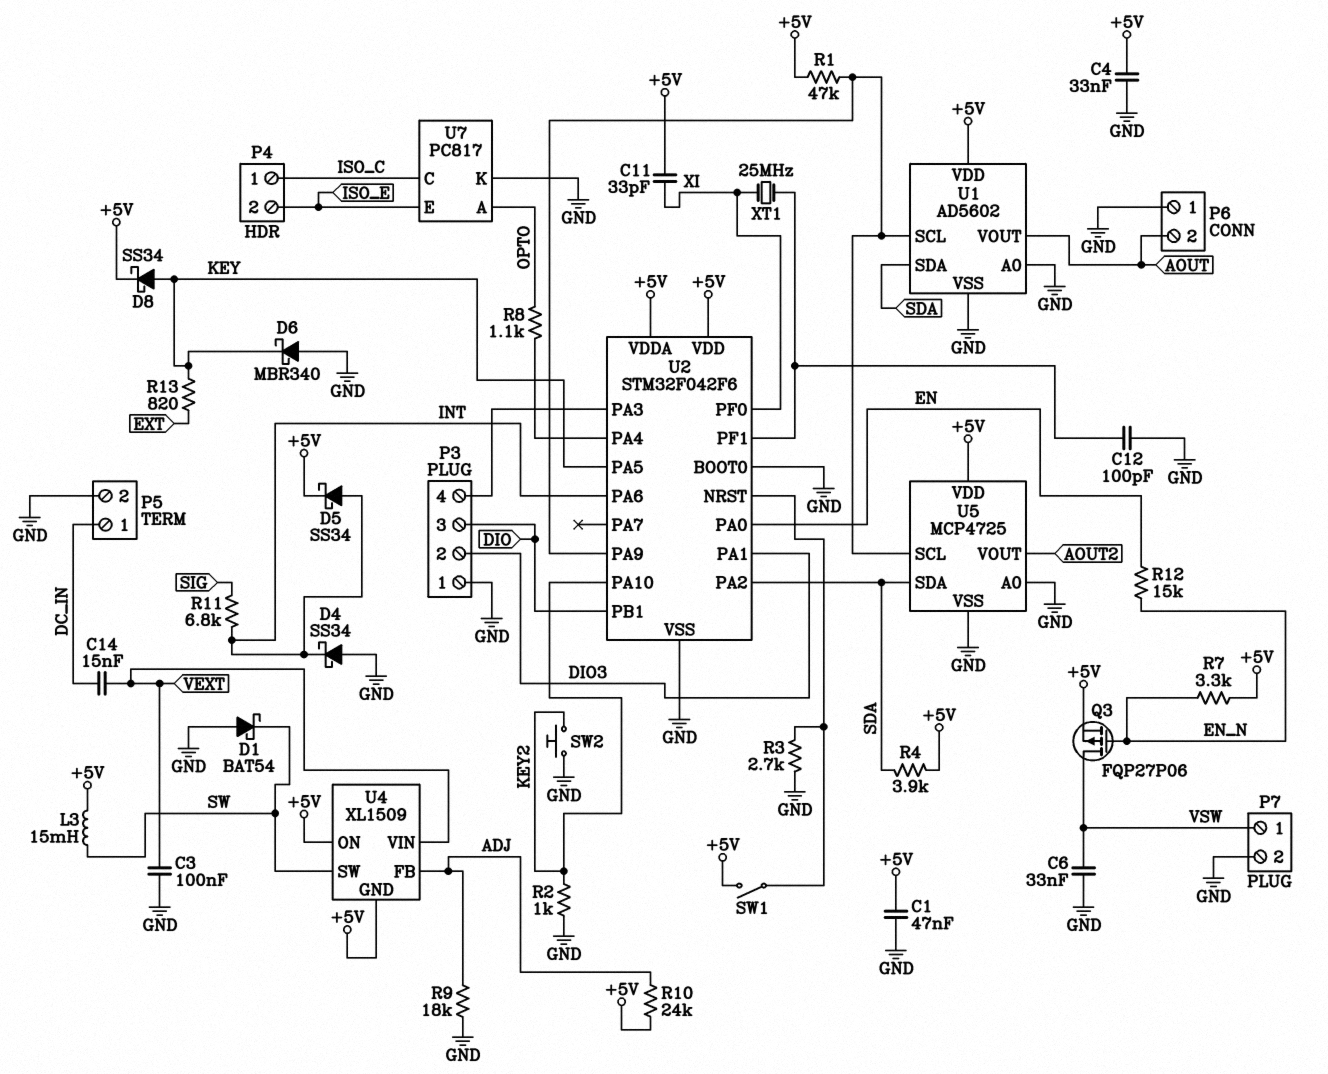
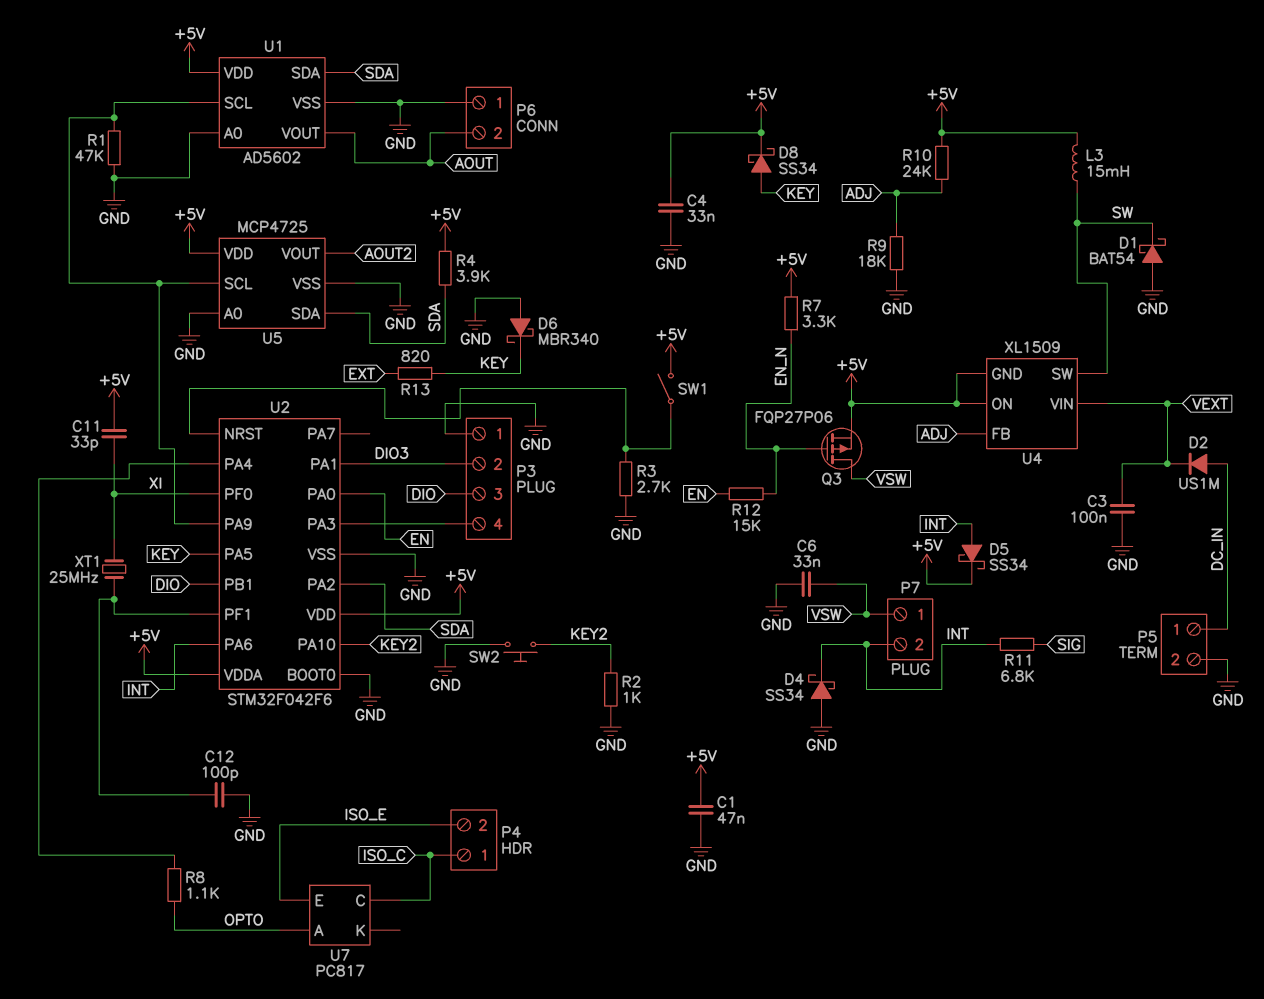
C14: 15nF (DC_IN, VEXT) -> none
D2: none -> diode US1M (A DC_IN, K VEXT)
P7 pin 2: GND -> INT
R1: 47k (+5V, U1/SCL) -> 47k (GND, U1/SCL)
U7 pin K: GND -> none

